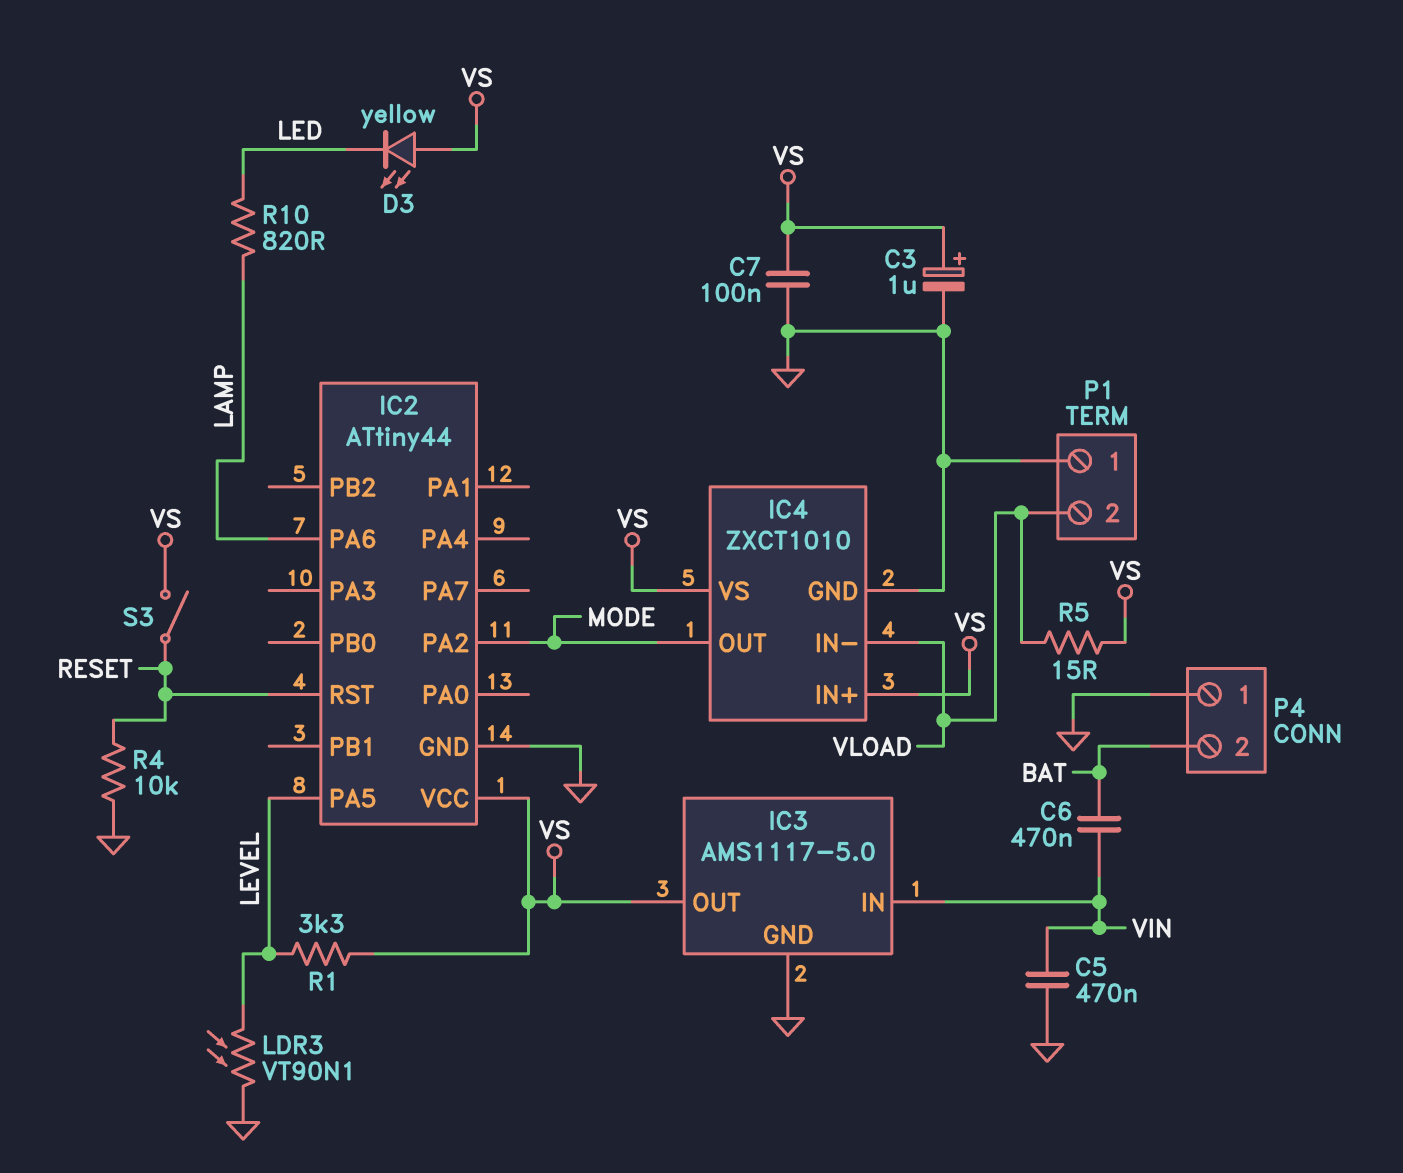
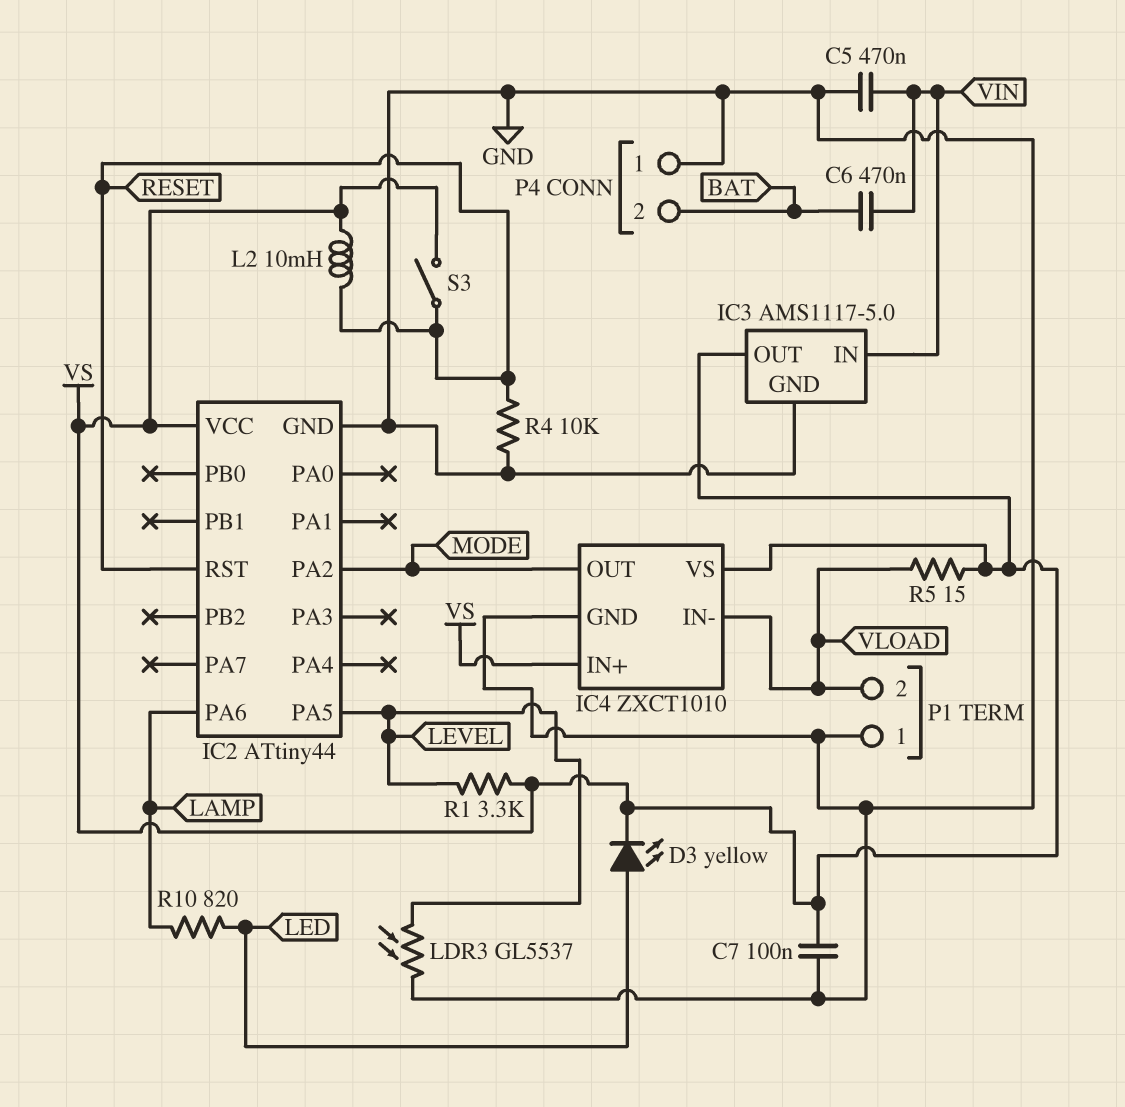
C3: 1uF (plus VS, minus GND) -> none
D3: LED yellow (A VS, K LED) -> LED yellow (A LED, K VS)
L2: none -> 10mH (RESET, VS)
LDR3: VT90N1 (GND, LEVEL) -> GL5537 (GND, LEVEL)

